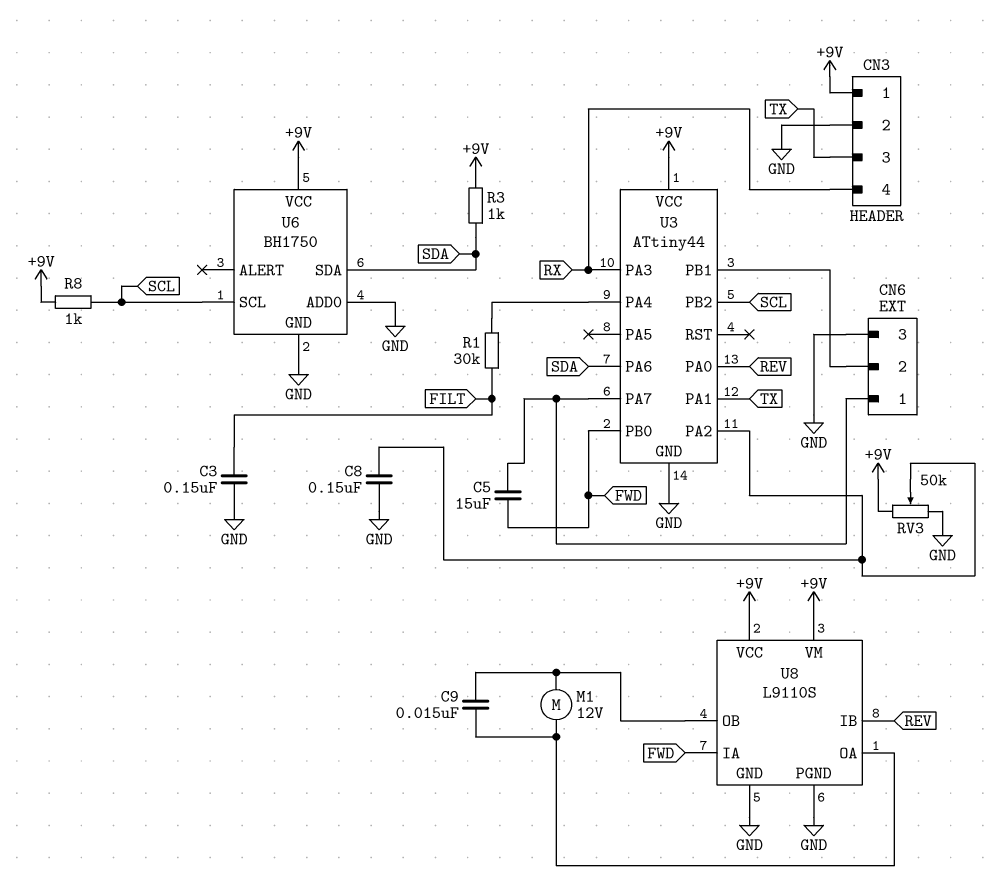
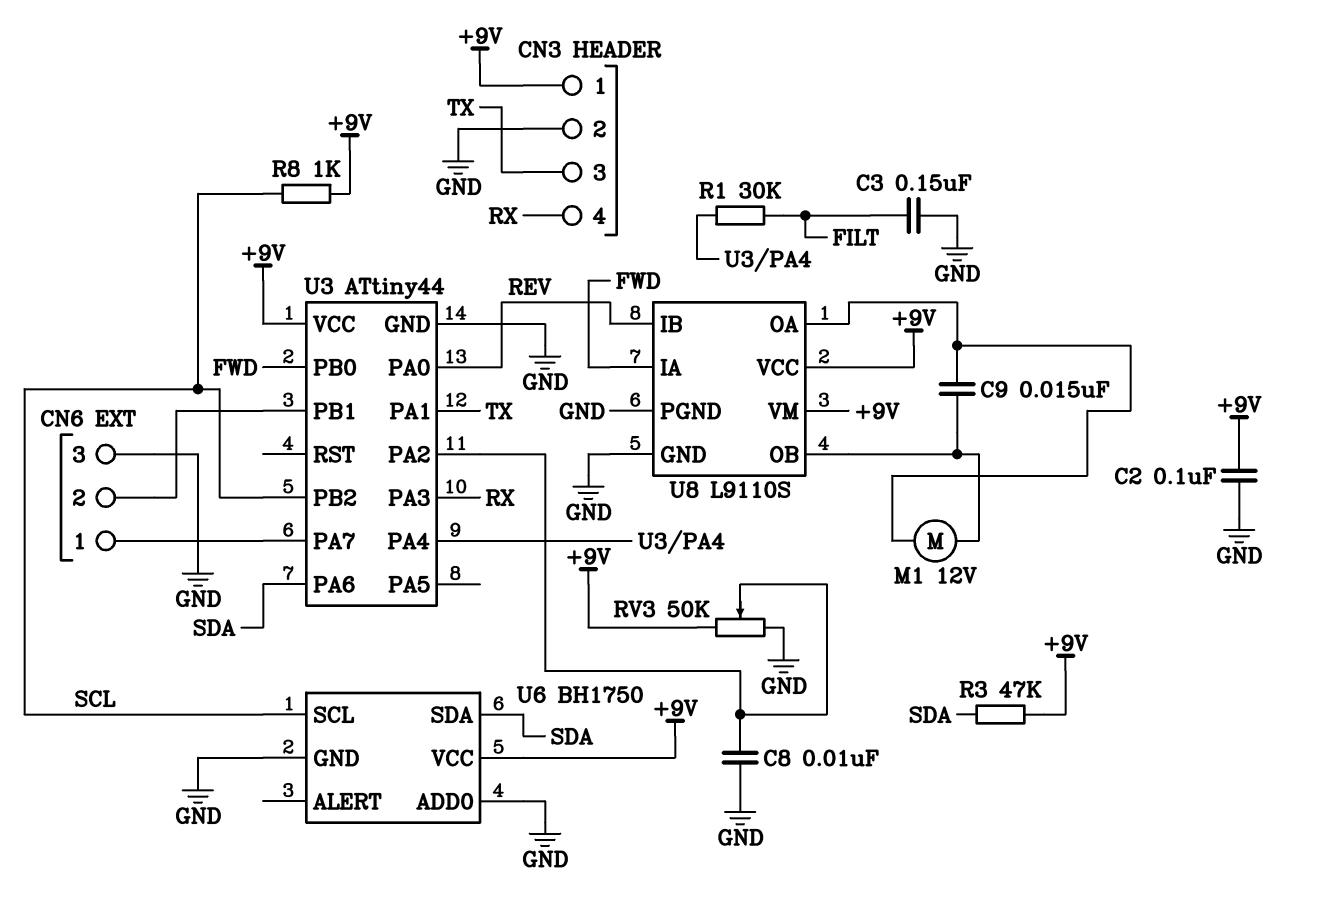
C2: none -> 100nF (+9V, GND)
C5: 15uF (CN6/1, FWD) -> none
C8: 150nF (GND, U3/PA2) -> 10nF (GND, U3/PA2)
R3: 1k (+9V, SDA) -> 47k (+9V, SDA)

